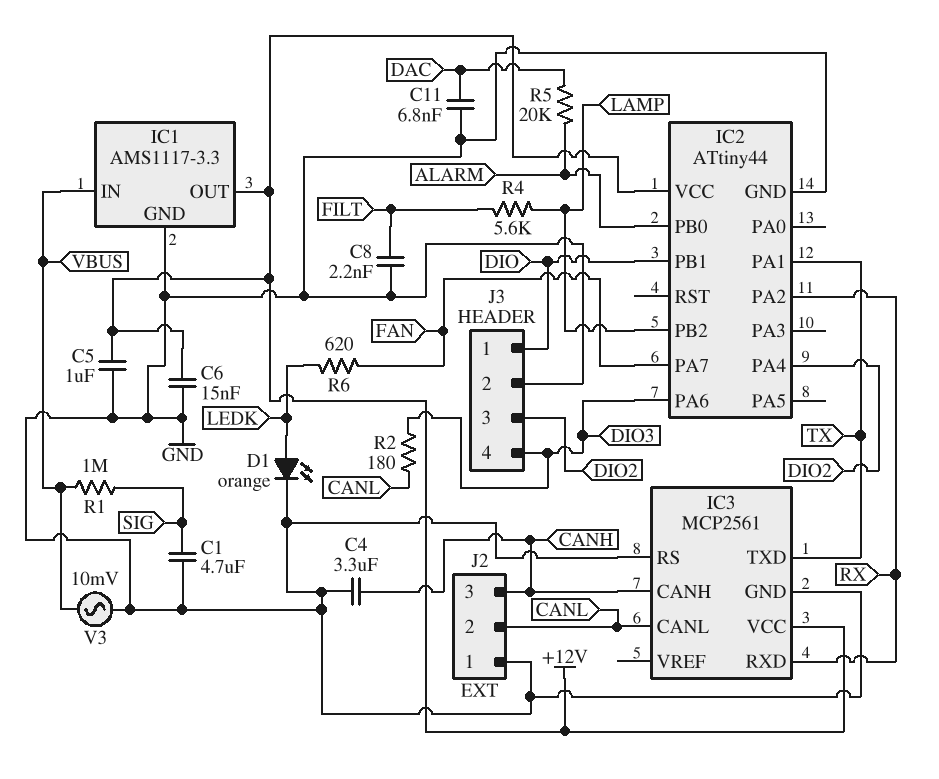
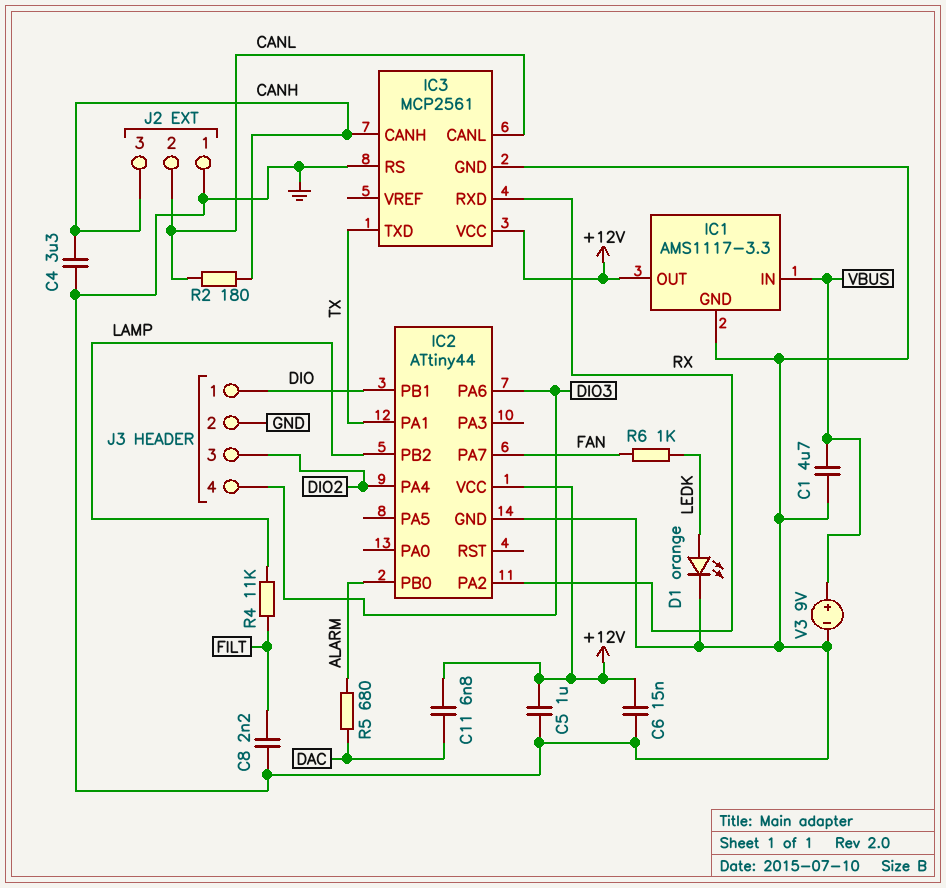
C1: 4.7uF (GND, SIG) -> 4.7uF (GND, VBUS)
C11: 6.8nF (DAC, GND) -> 6.8nF (+12V, DAC)
R1: 1M (SIG, VBUS) -> none
R2: 180 (CANL, DIO3) -> 180 (CANH, CANL)
R4: 5.6k (FILT, LAMP) -> 11k (FILT, LAMP)
R5: 20k (ALARM, DAC) -> 680 (ALARM, DAC)
R6: 620 (FAN, LEDK) -> 1k (FAN, LEDK)
V3: AC 10mV (GND, VBUS) -> 9V (plus VBUS, minus GND)

